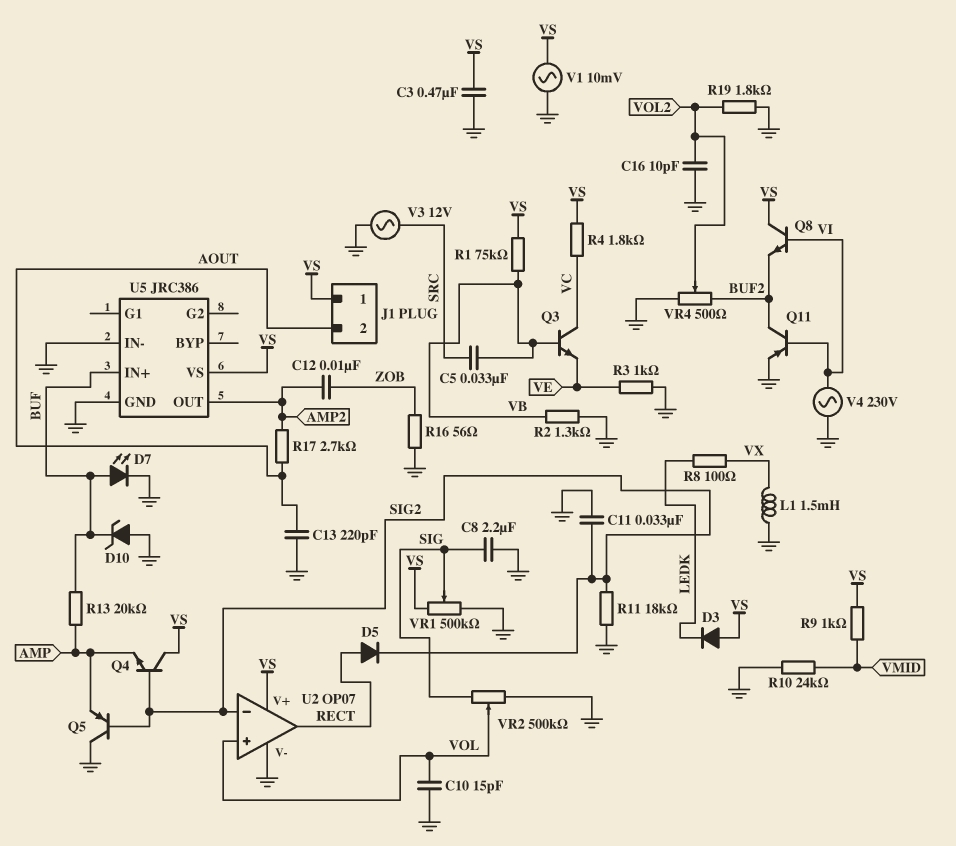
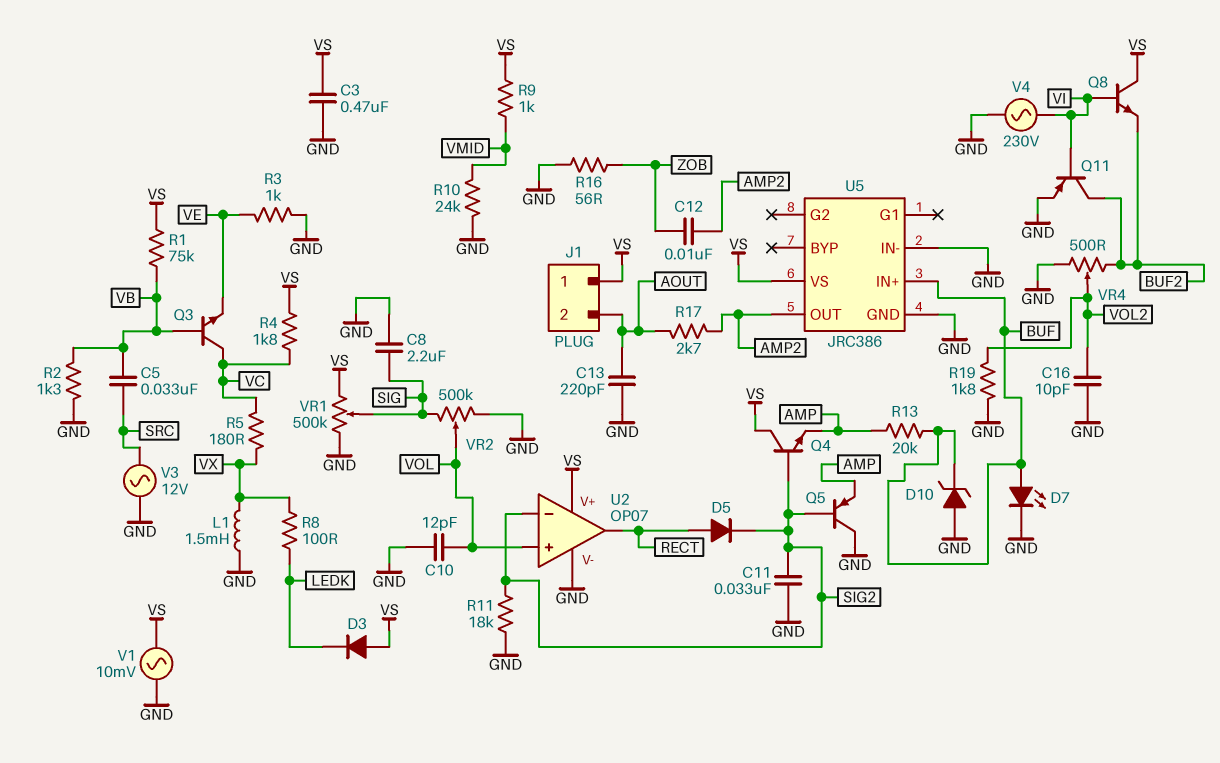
C10: 15pF (GND, VOL) -> 12pF (GND, VOL)
R5: none -> 180 (VC, VX)

